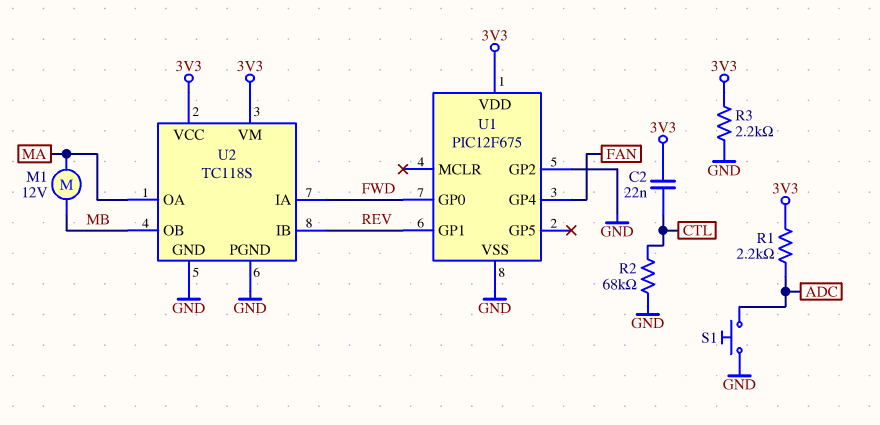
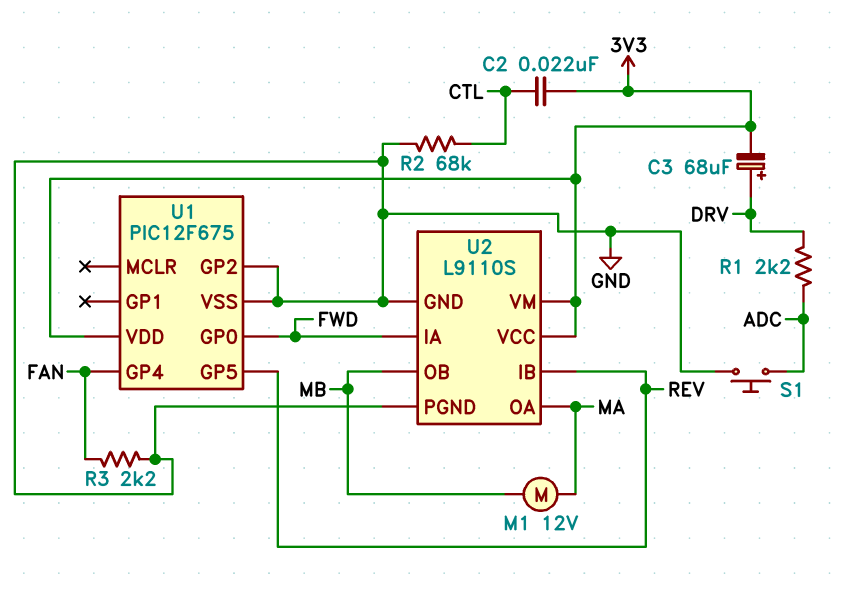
C3: none -> 68uF (plus DRV, minus 3V3)
R1: 2.2k (3V3, ADC) -> 2.2k (ADC, DRV)
R3: 2.2k (3V3, GND) -> 2.2k (FAN, GND)
U1 pin GP1: REV -> none
U1 pin GP5: none -> REV
U2: TC118S -> L9110S

